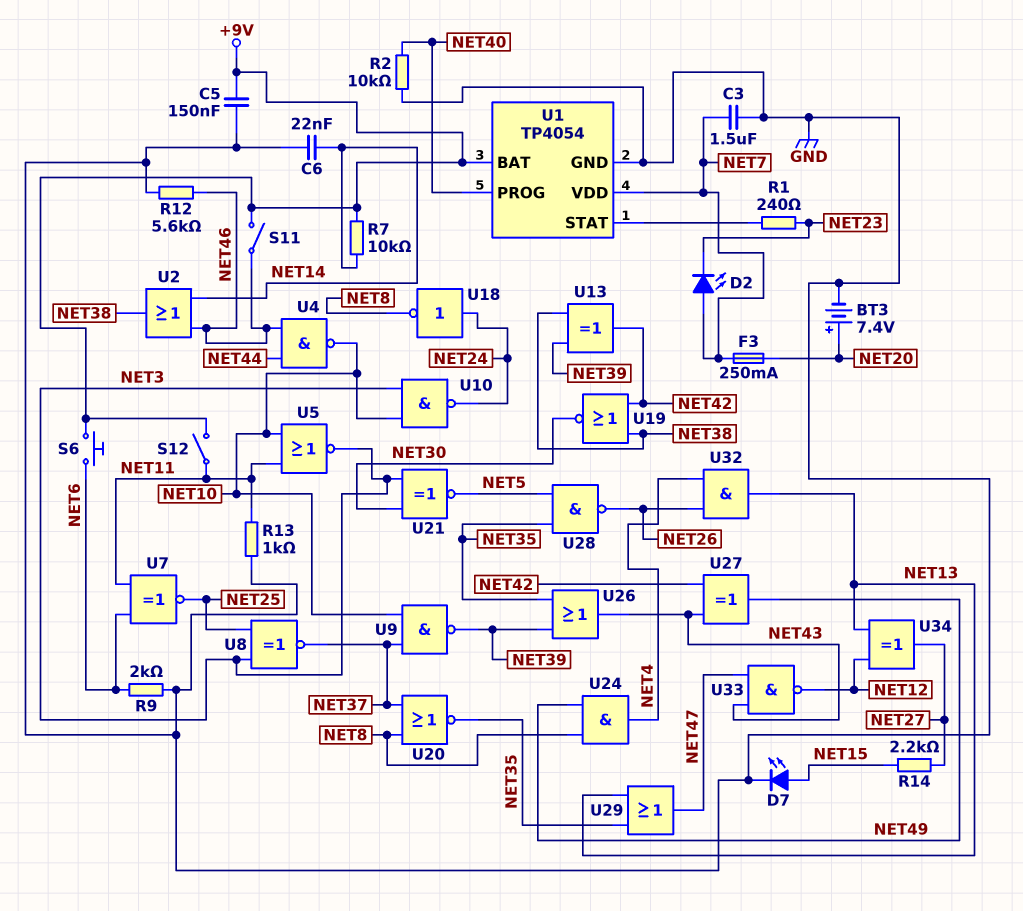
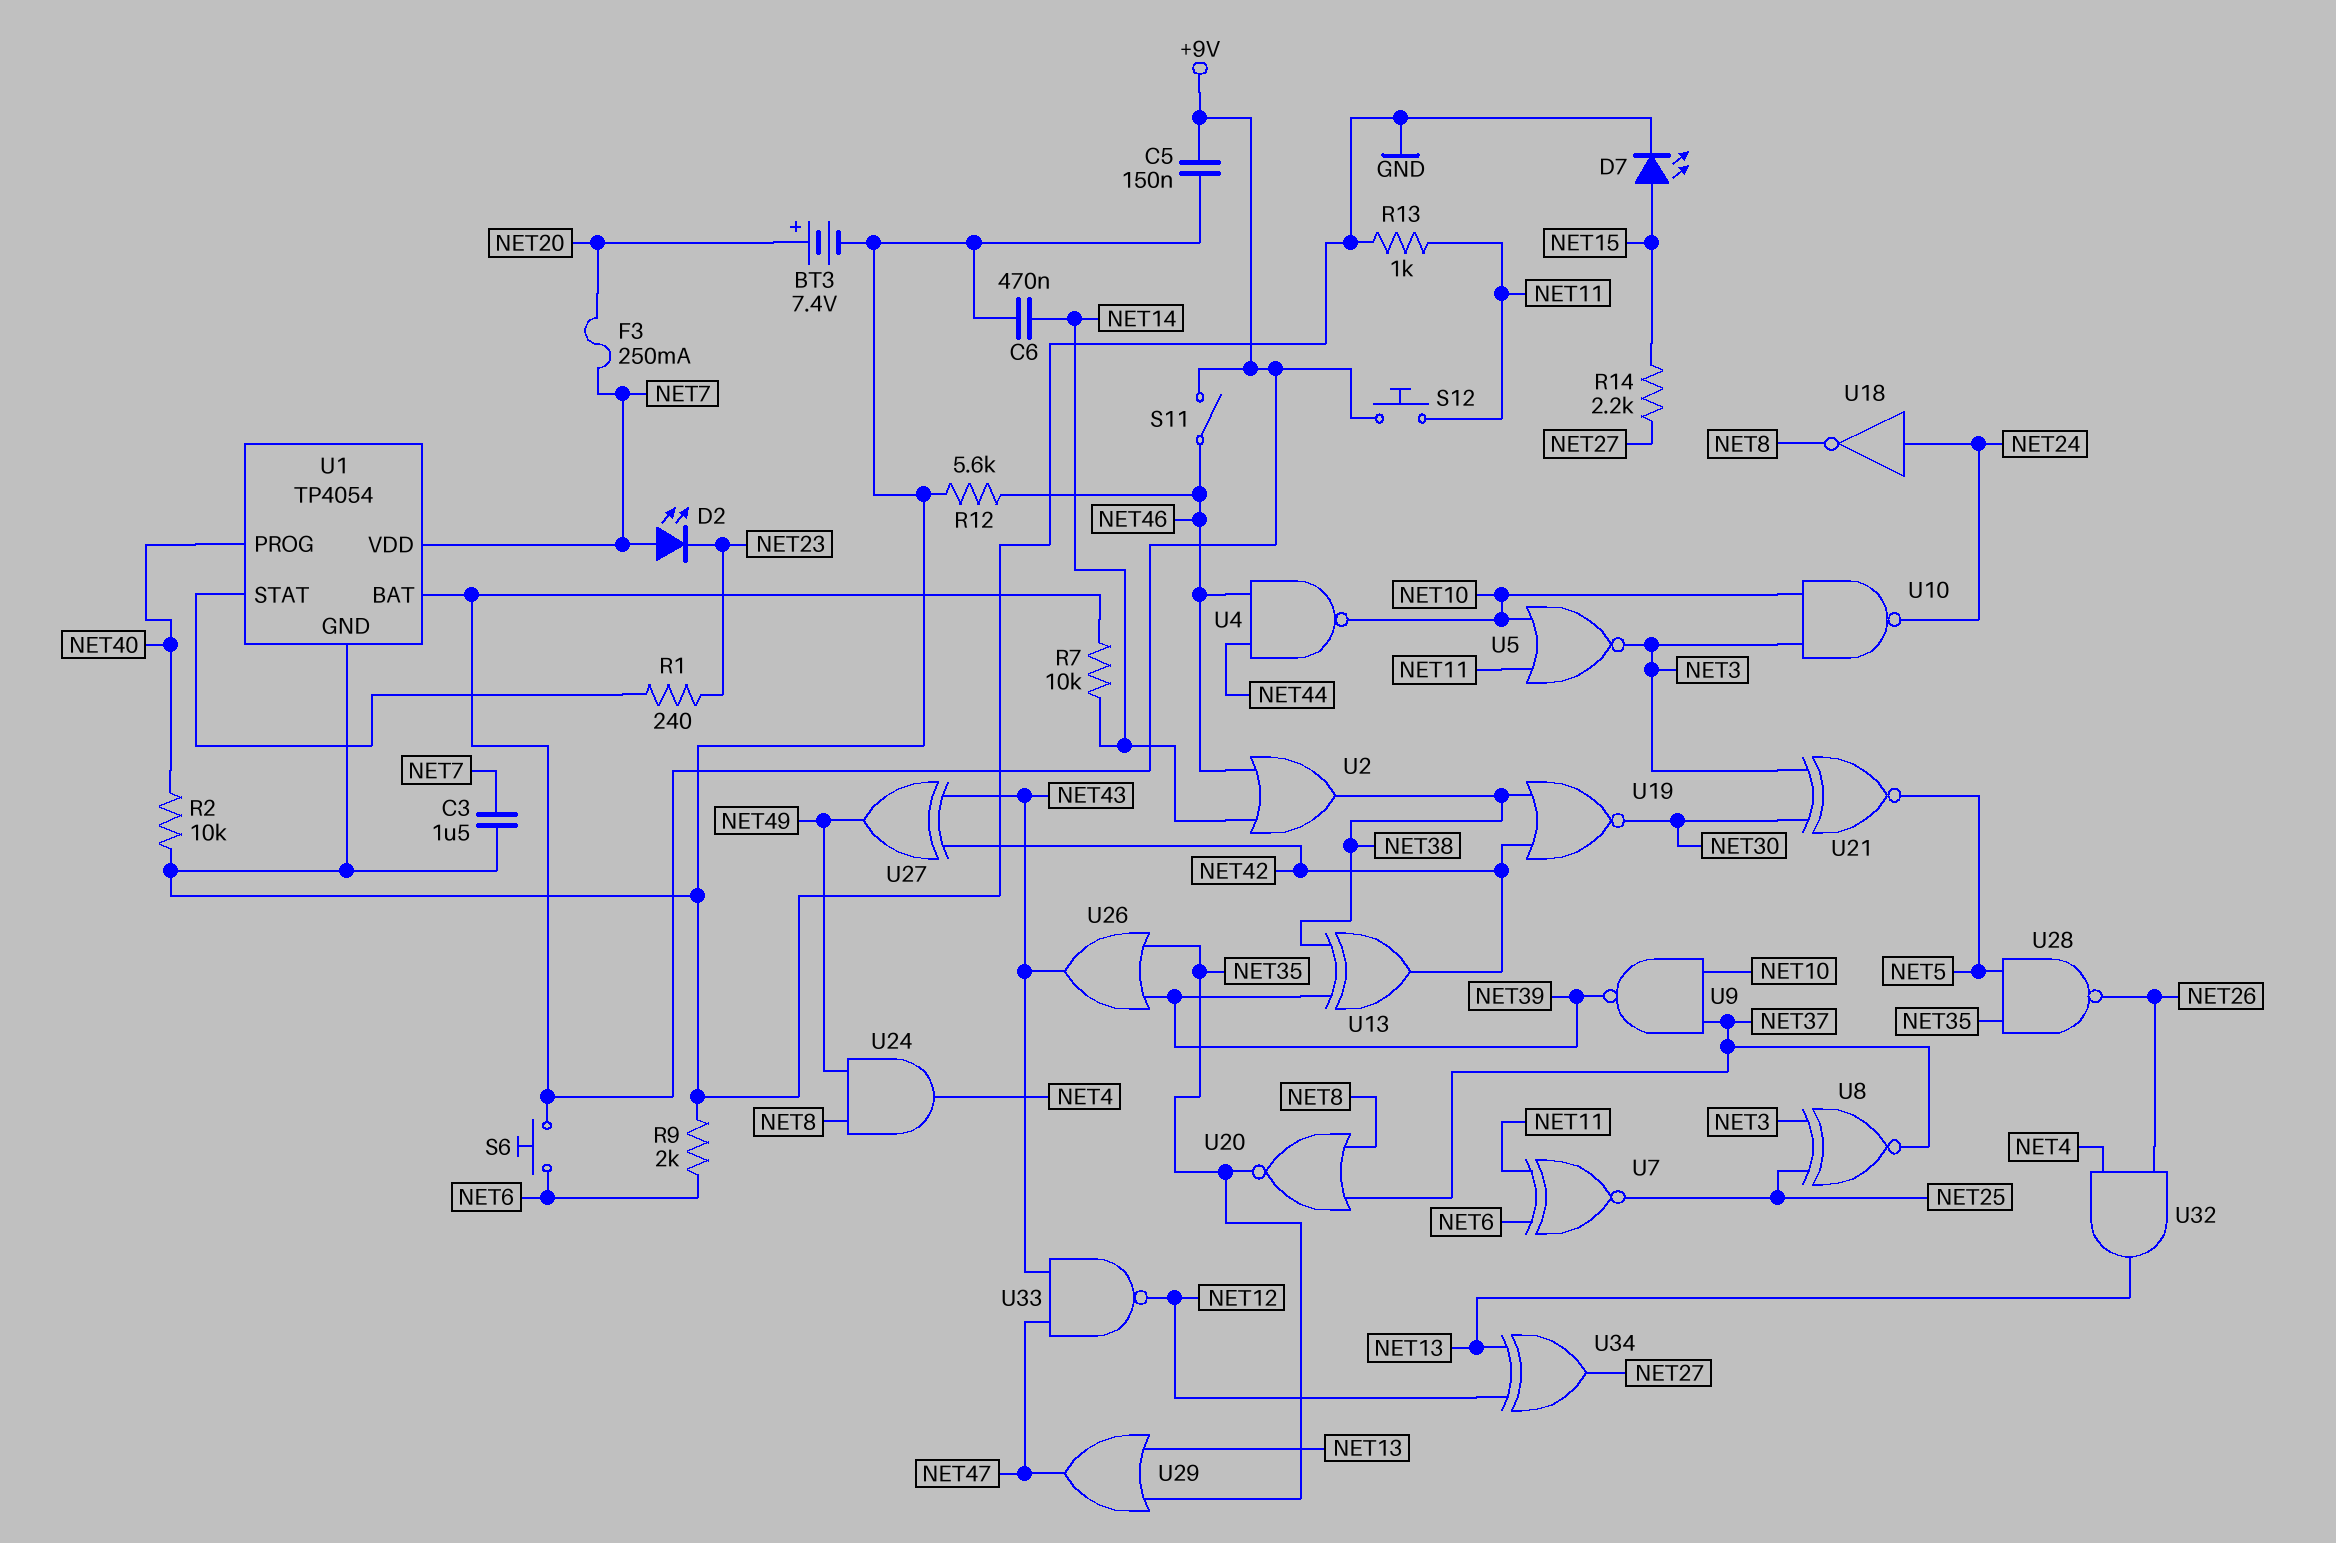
C6: 22nF (GND, NET14) -> 470nF (GND, NET14)
S12: switch (+9V, NET11) -> button (+9V, NET11)

